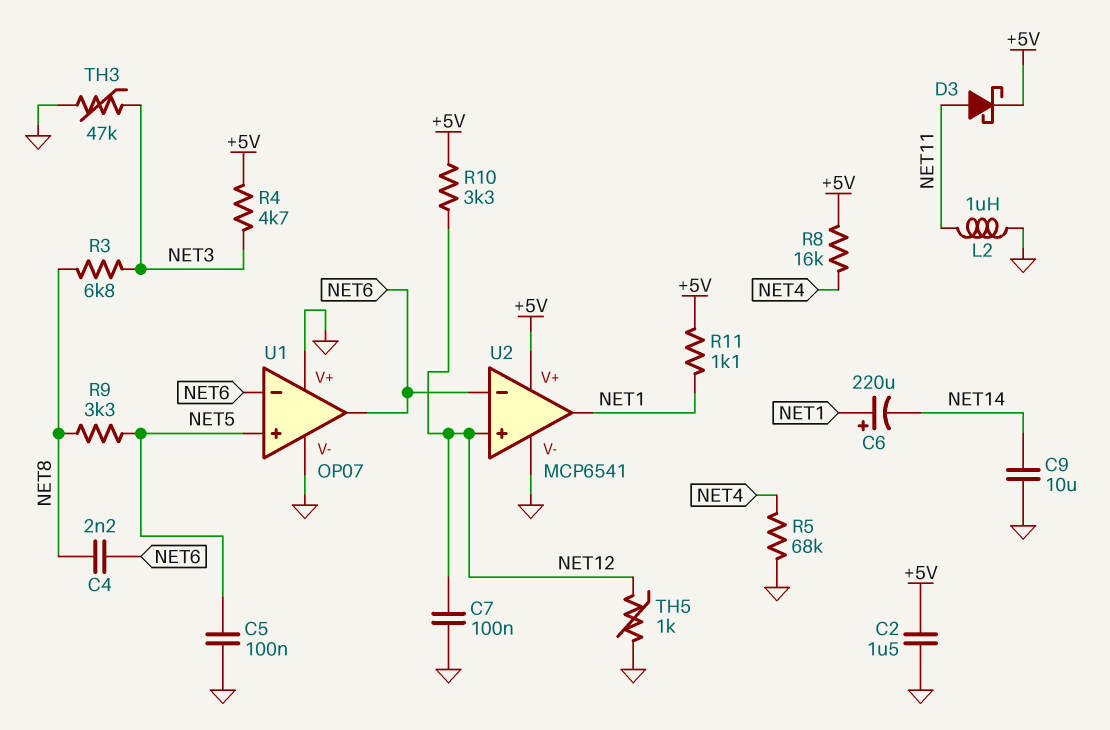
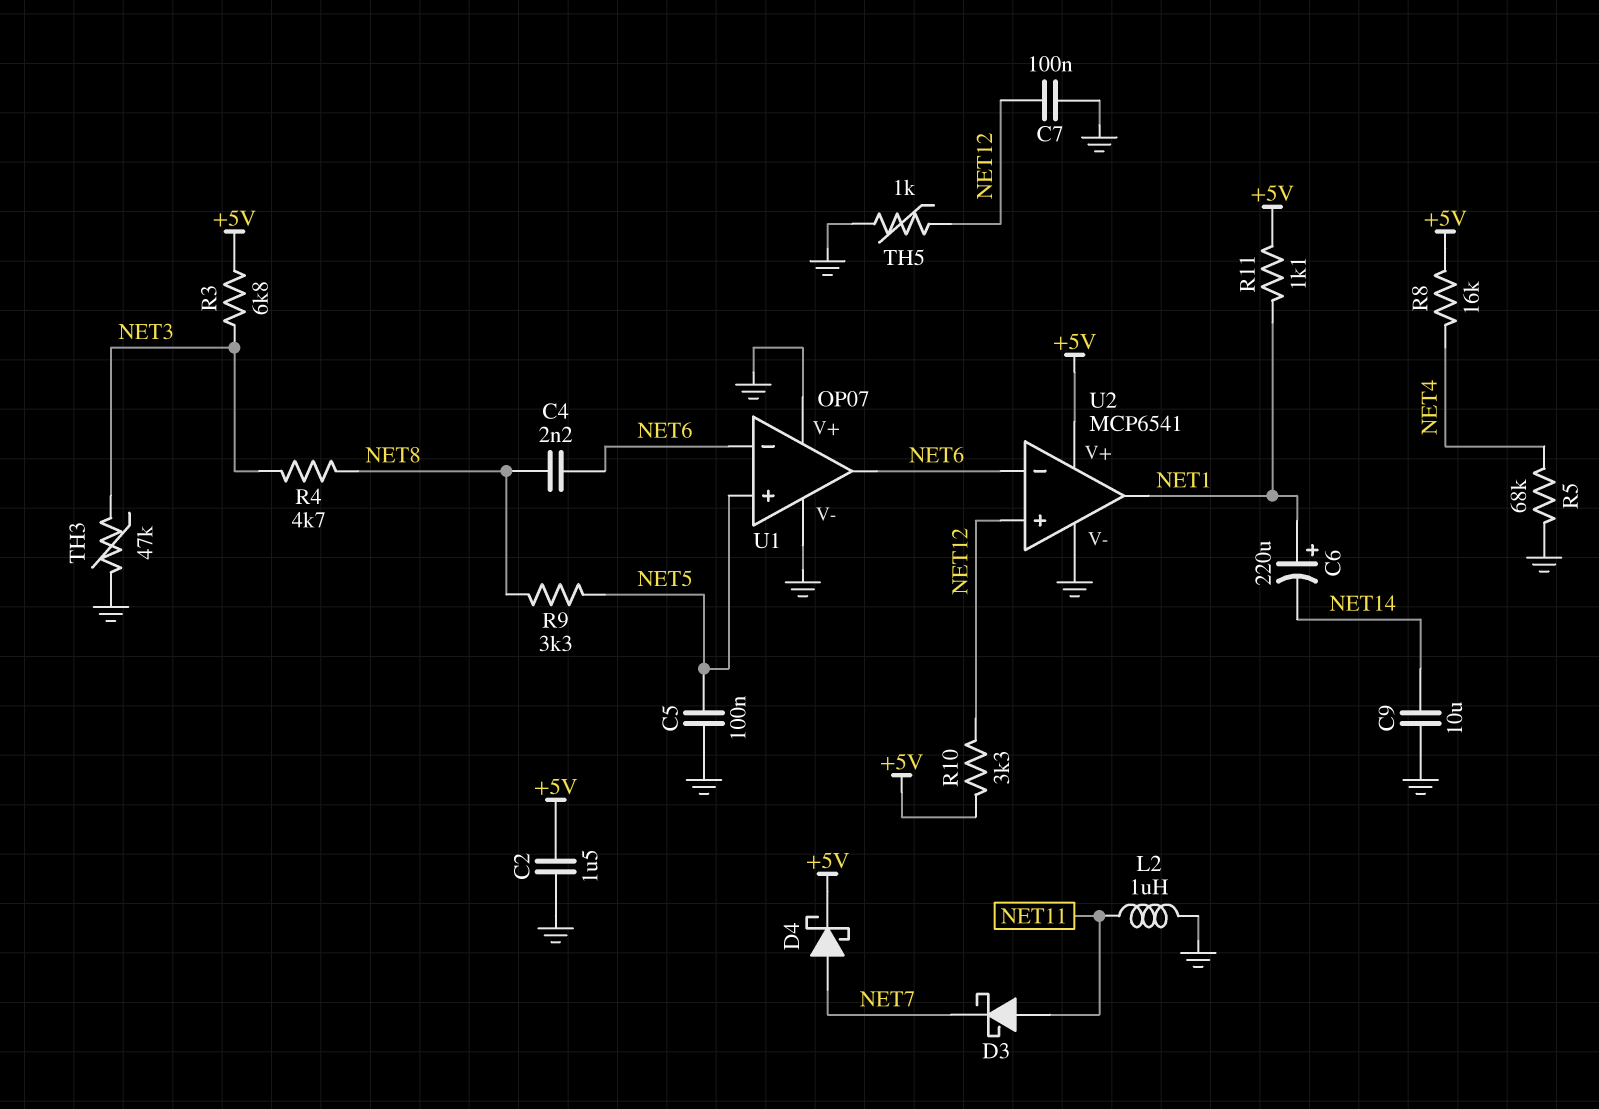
D3: schottky (A NET11, K +5V) -> schottky (A NET11, K NET7)
D4: none -> schottky (A NET7, K +5V)
R3: 6.8k (NET3, NET8) -> 6.8k (+5V, NET3)
R4: 4.7k (+5V, NET3) -> 4.7k (NET3, NET8)

